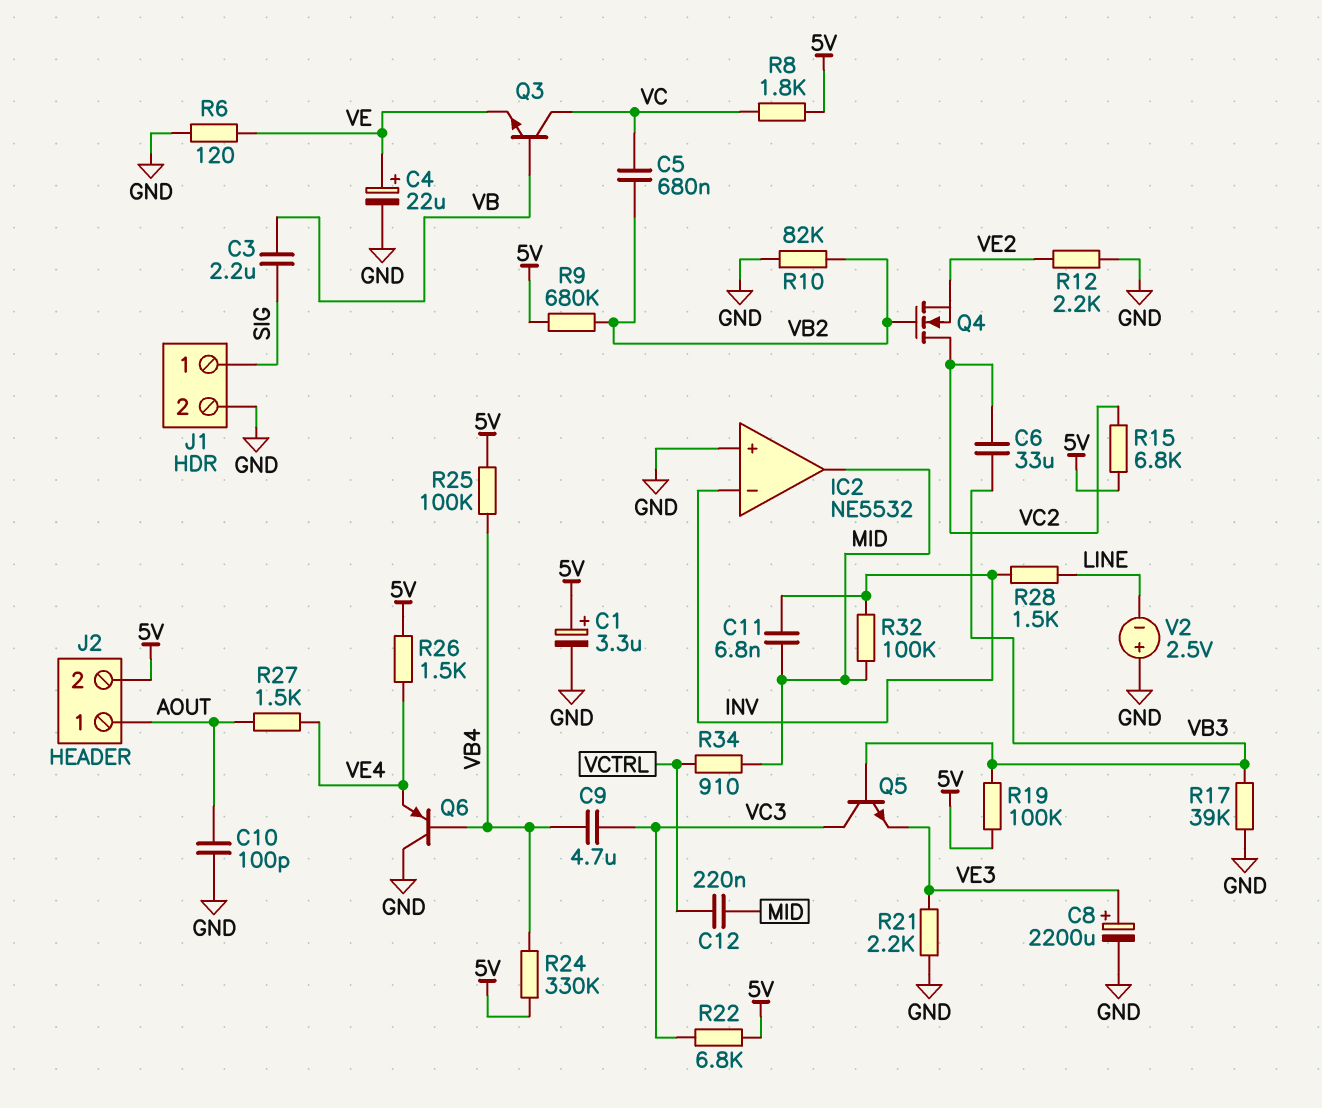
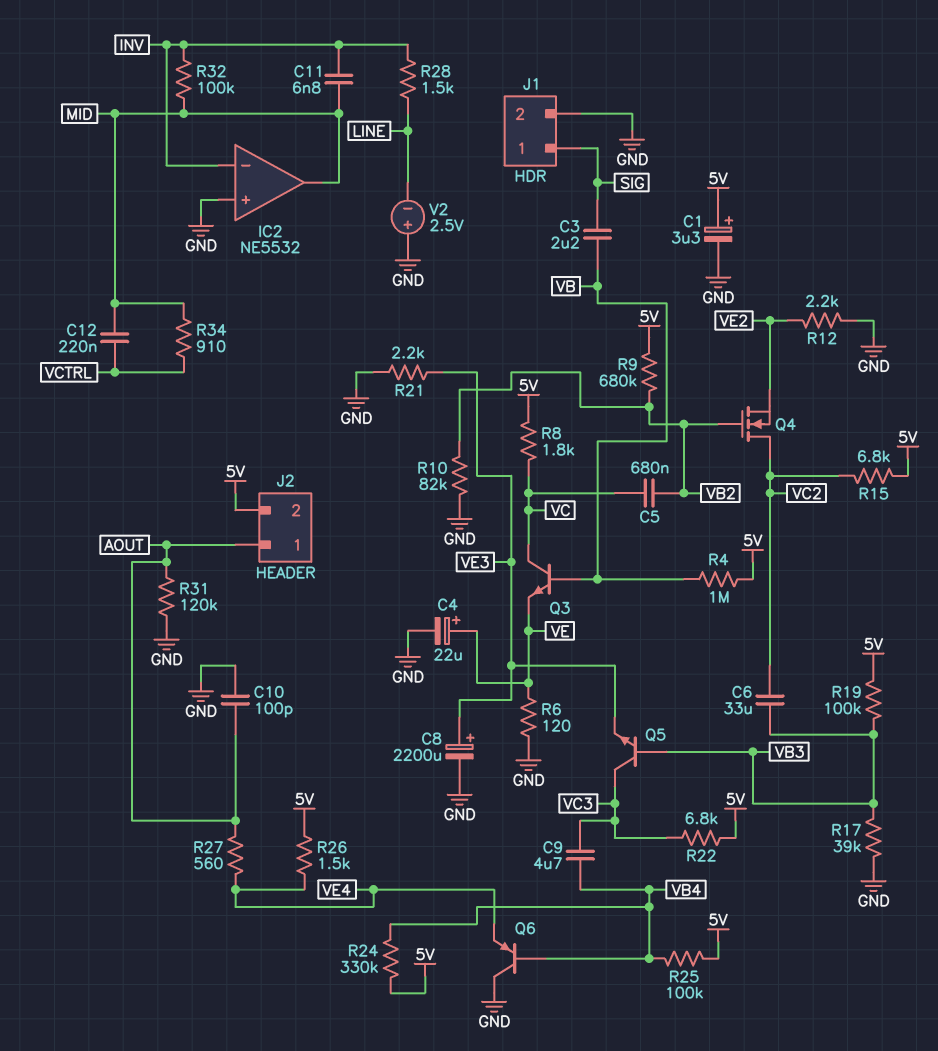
R4: none -> 1M (5V, VB)
R27: 1.5k (AOUT, VE4) -> 560 (AOUT, VE4)
R31: none -> 120k (AOUT, GND)

